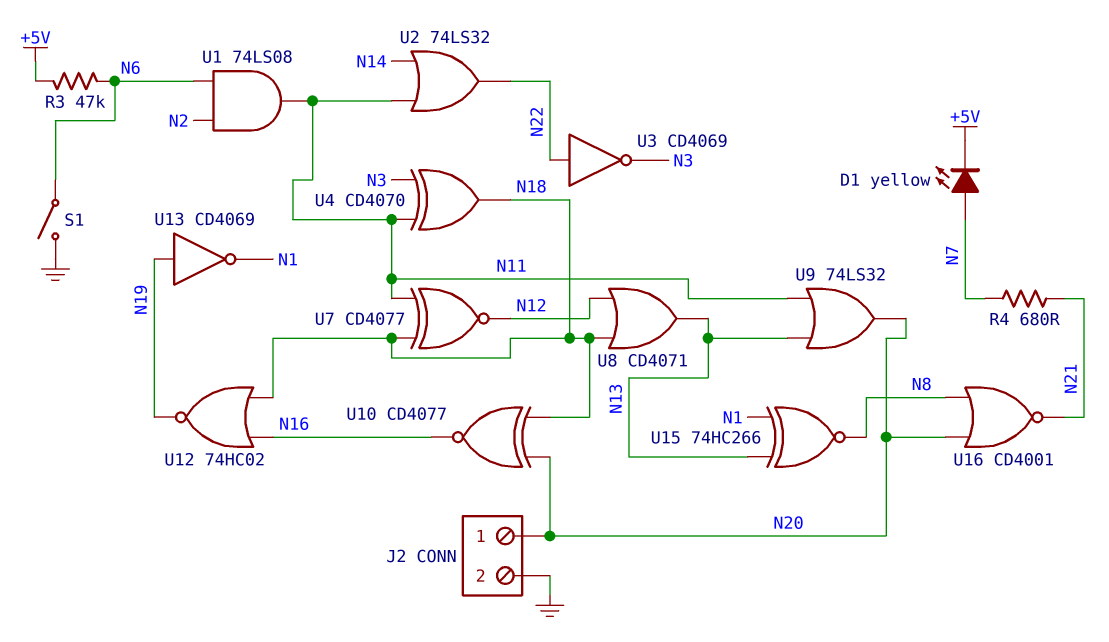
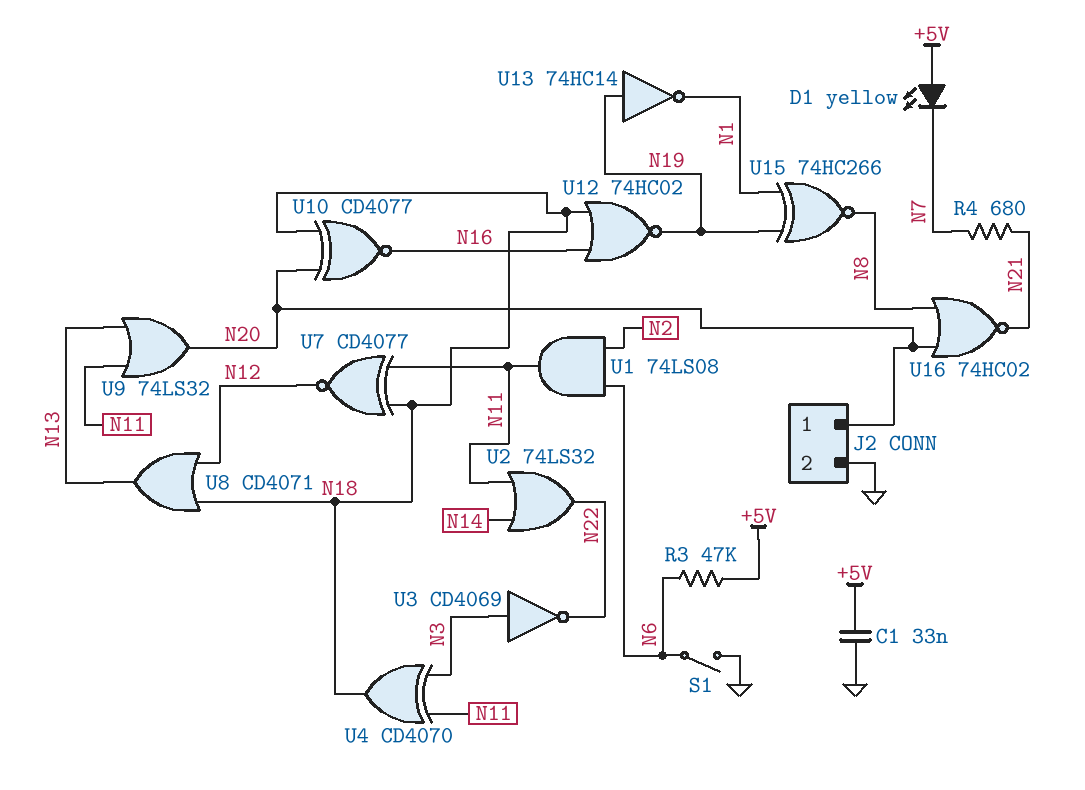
C1: none -> 33nF (+5V, GND)
D1: LED yellow (A N7, K +5V) -> LED yellow (A +5V, K N7)
U3: NOT CD4069 (in N22, out N3) -> NOT CD4069 (in N3, out N22)
U13: NOT CD4069 (in N19, out N1) -> NOT 74HC14 (in N19, out N1)
U15: XNOR 74HC266 (in N1, in N13, out N8) -> XNOR 74HC266 (in N1, in N19, out N8)
U16: NOR CD4001 (in N8, in N20, out N21) -> NOR 74HC02 (in N8, in N20, out N21)

